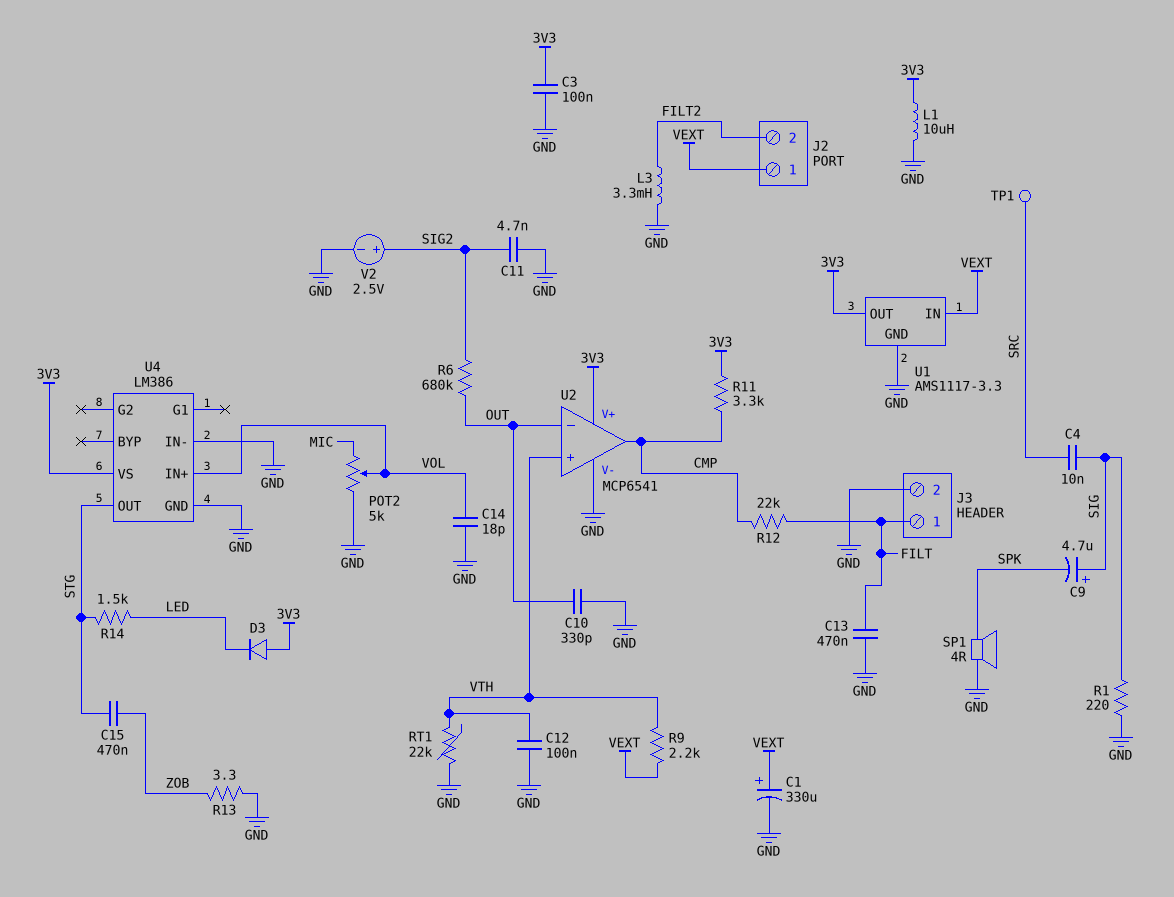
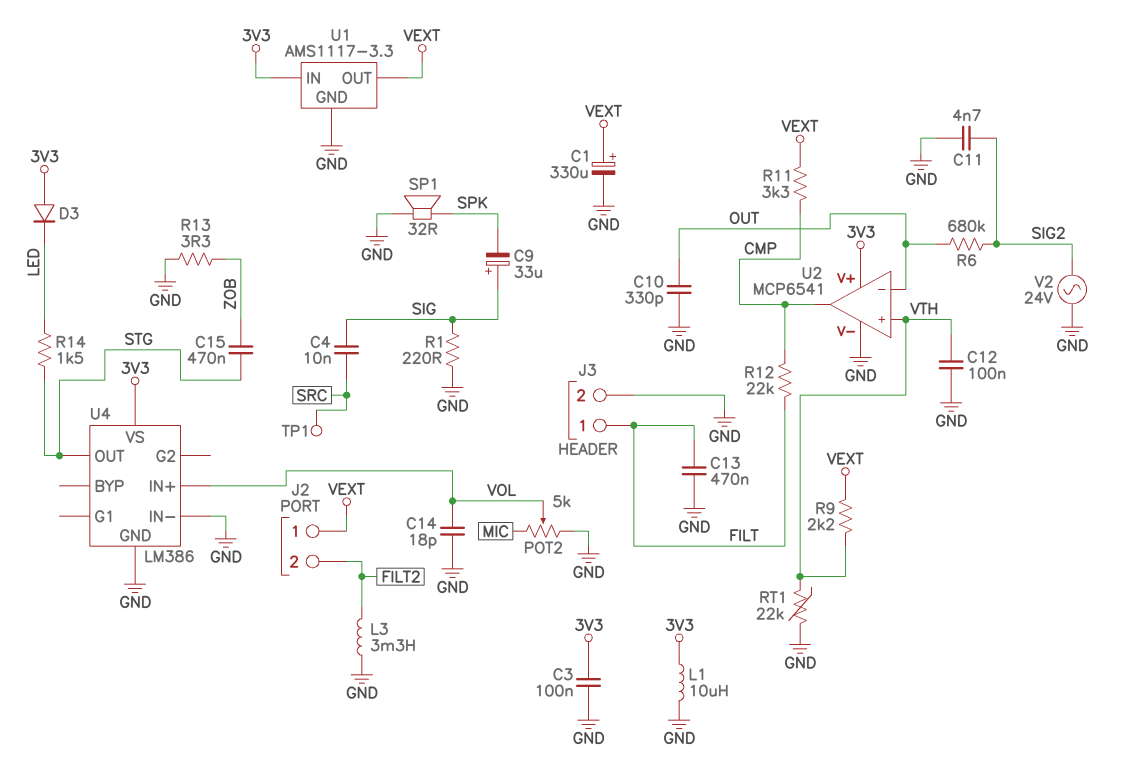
C9: 4.7uF (plus SIG, minus SPK) -> 33uF (plus SIG, minus SPK)
R11: 3.3k (3V3, CMP) -> 3.3k (CMP, VEXT)
SP1: speaker 4R (GND, SPK) -> speaker 32R (GND, SPK)
U1 pin IN: VEXT -> 3V3
U1 pin OUT: 3V3 -> VEXT
V2: 2.5V (plus SIG2, minus GND) -> AC 24V (GND, SIG2)

